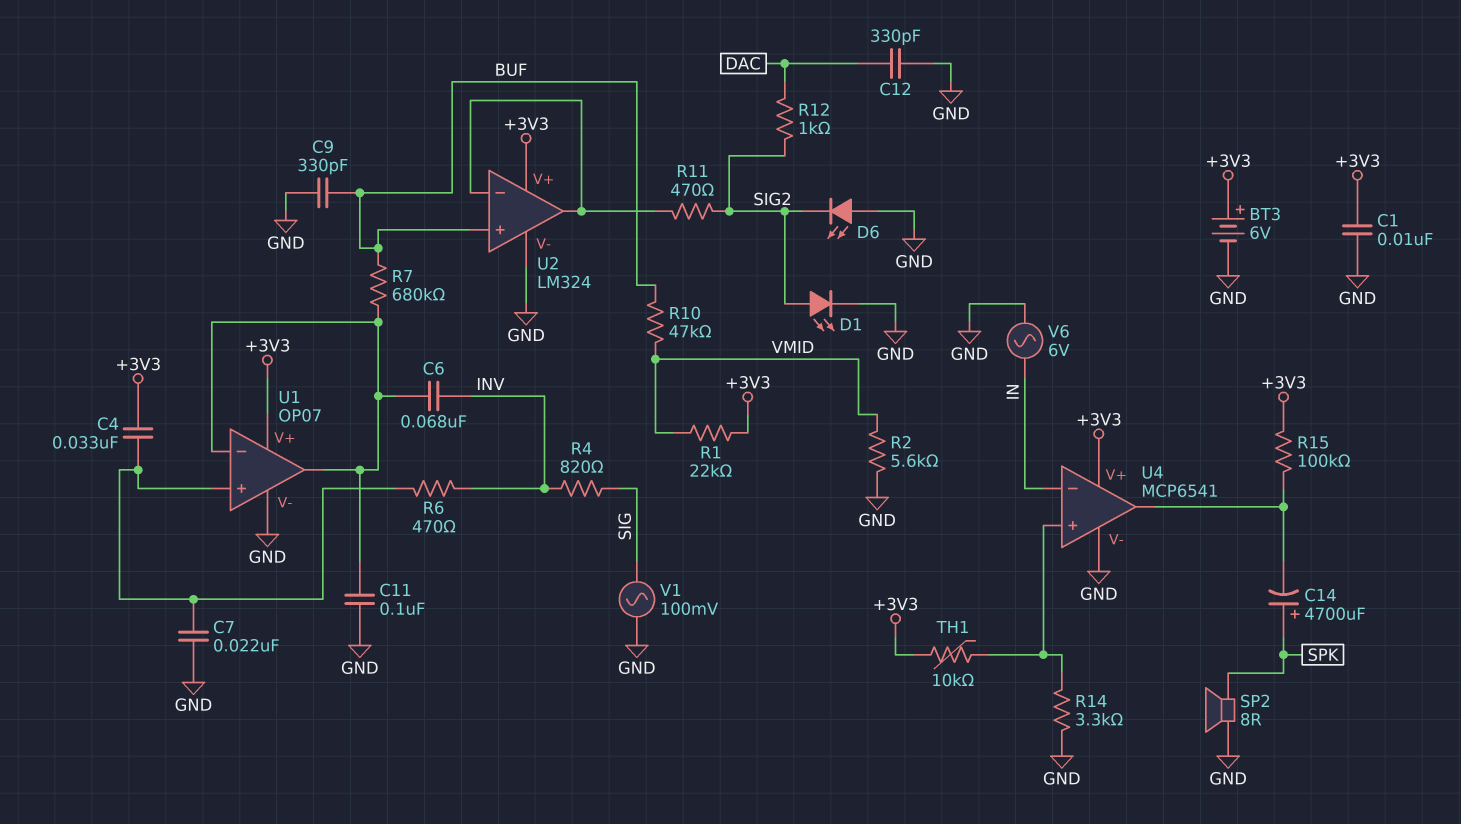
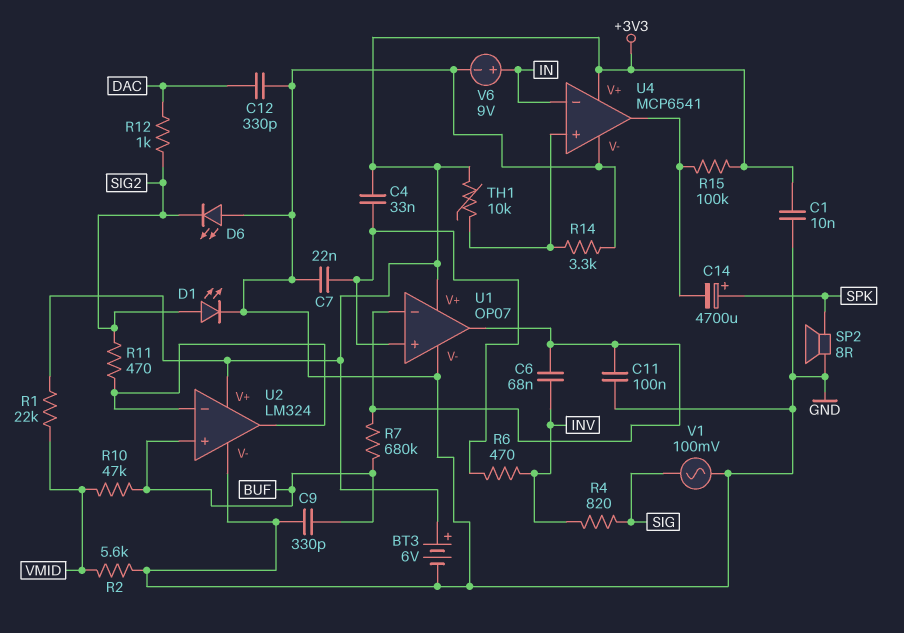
V6: AC 6V (GND, IN) -> 9V (plus IN, minus GND)

